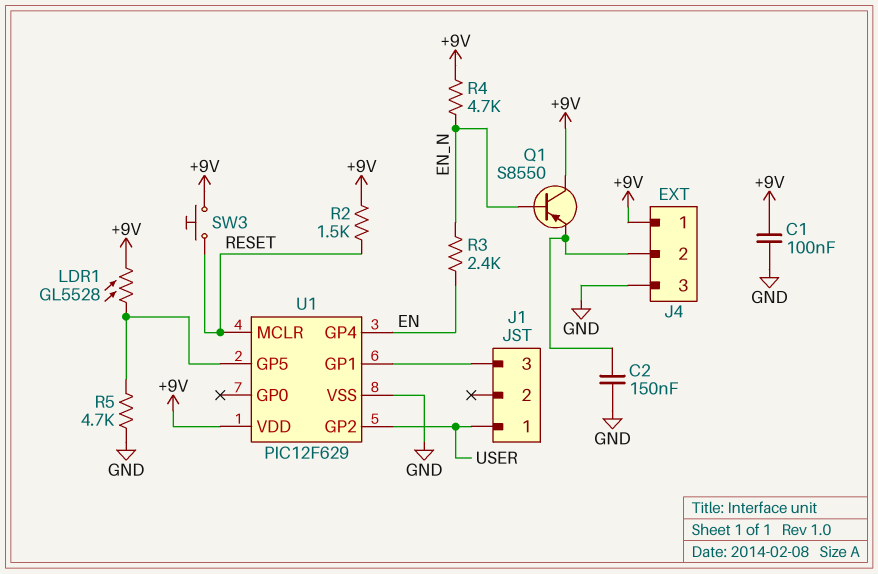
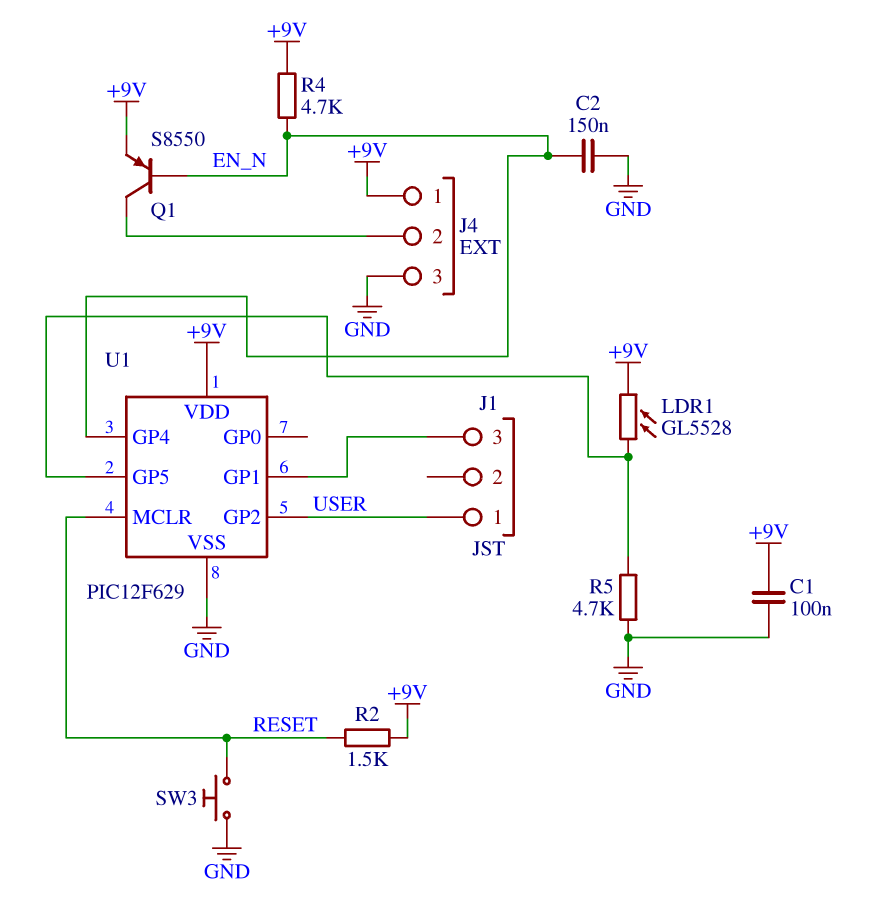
C2: 150nF (GND, J4/2) -> 150nF (EN_N, GND)
Q1: PNP S8550 (B EN_N, C +9V, E J4/2) -> PNP S8550 (B EN_N, C J4/2, E +9V)
R3: 2.4k (EN, EN_N) -> none
SW3: button (+9V, RESET) -> button (GND, RESET)
U1 pin GP4: EN -> EN_N

